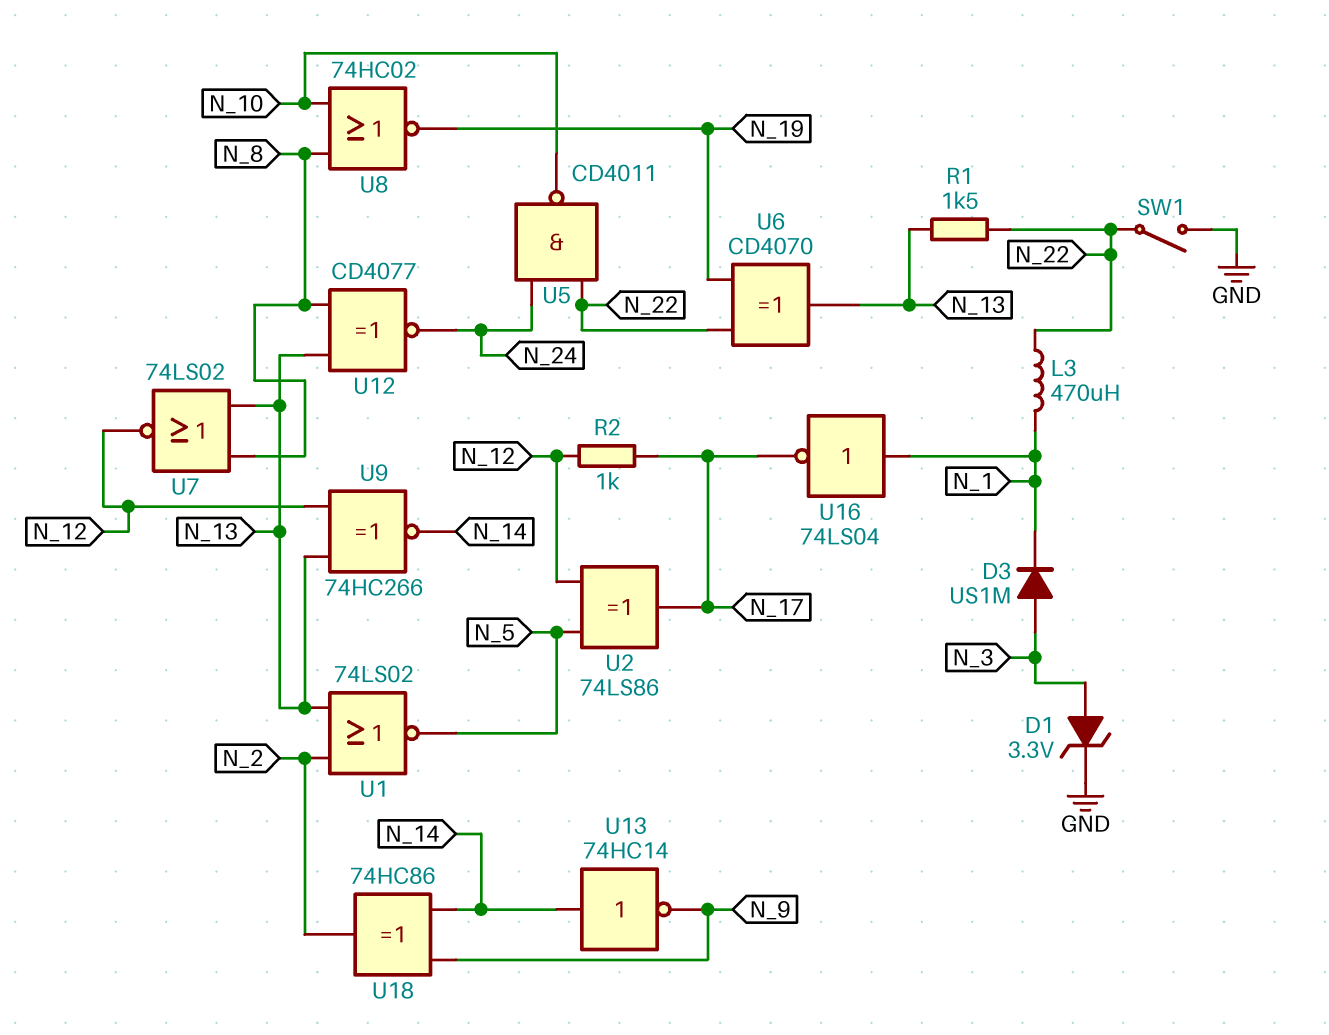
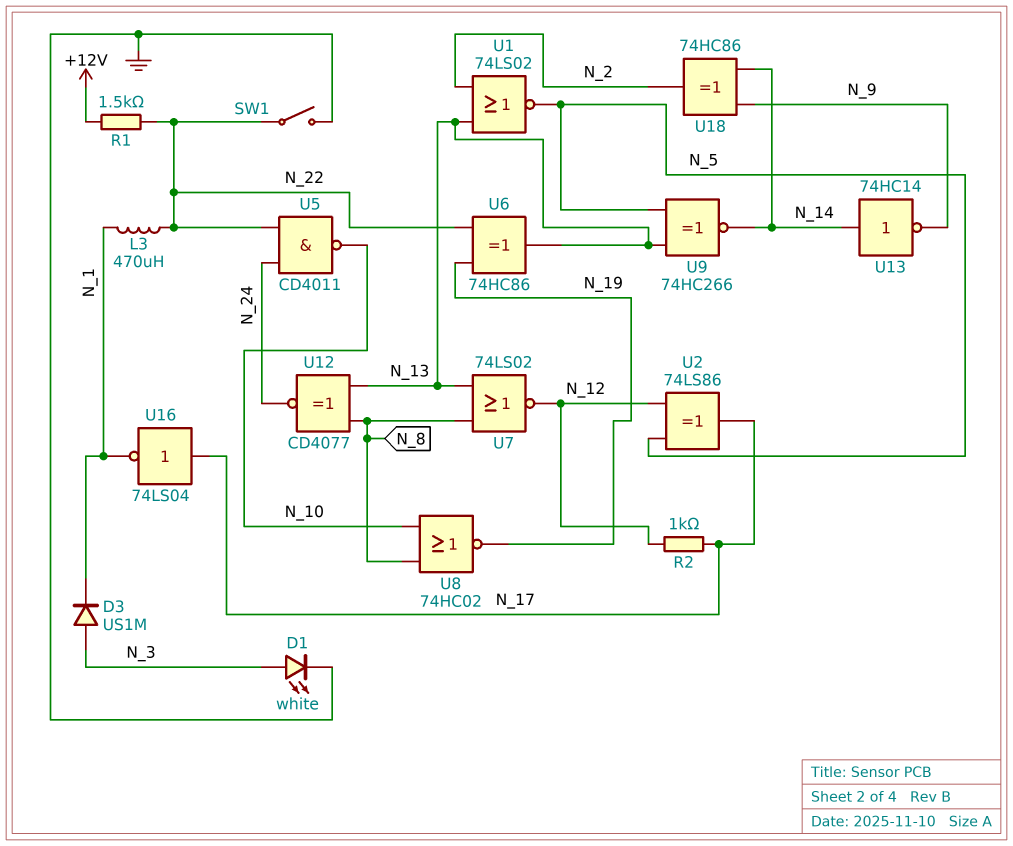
D1: zener 3.3V (A N_3, K GND) -> LED white (A N_3, K GND)
R1: 1.5k (N_13, N_22) -> 1.5k (+12V, N_22)
U6: XOR CD4070 (in N_19, in N_22, out N_13) -> XOR 74HC86 (in N_19, in N_22, out N_13)
U9: XNOR 74HC266 (in N_12, in N_13, out N_14) -> XNOR 74HC266 (in N_5, in N_13, out N_14)
U16: NOT 74LS04 (in N_1, out N_17) -> NOT 74LS04 (in N_17, out N_1)

